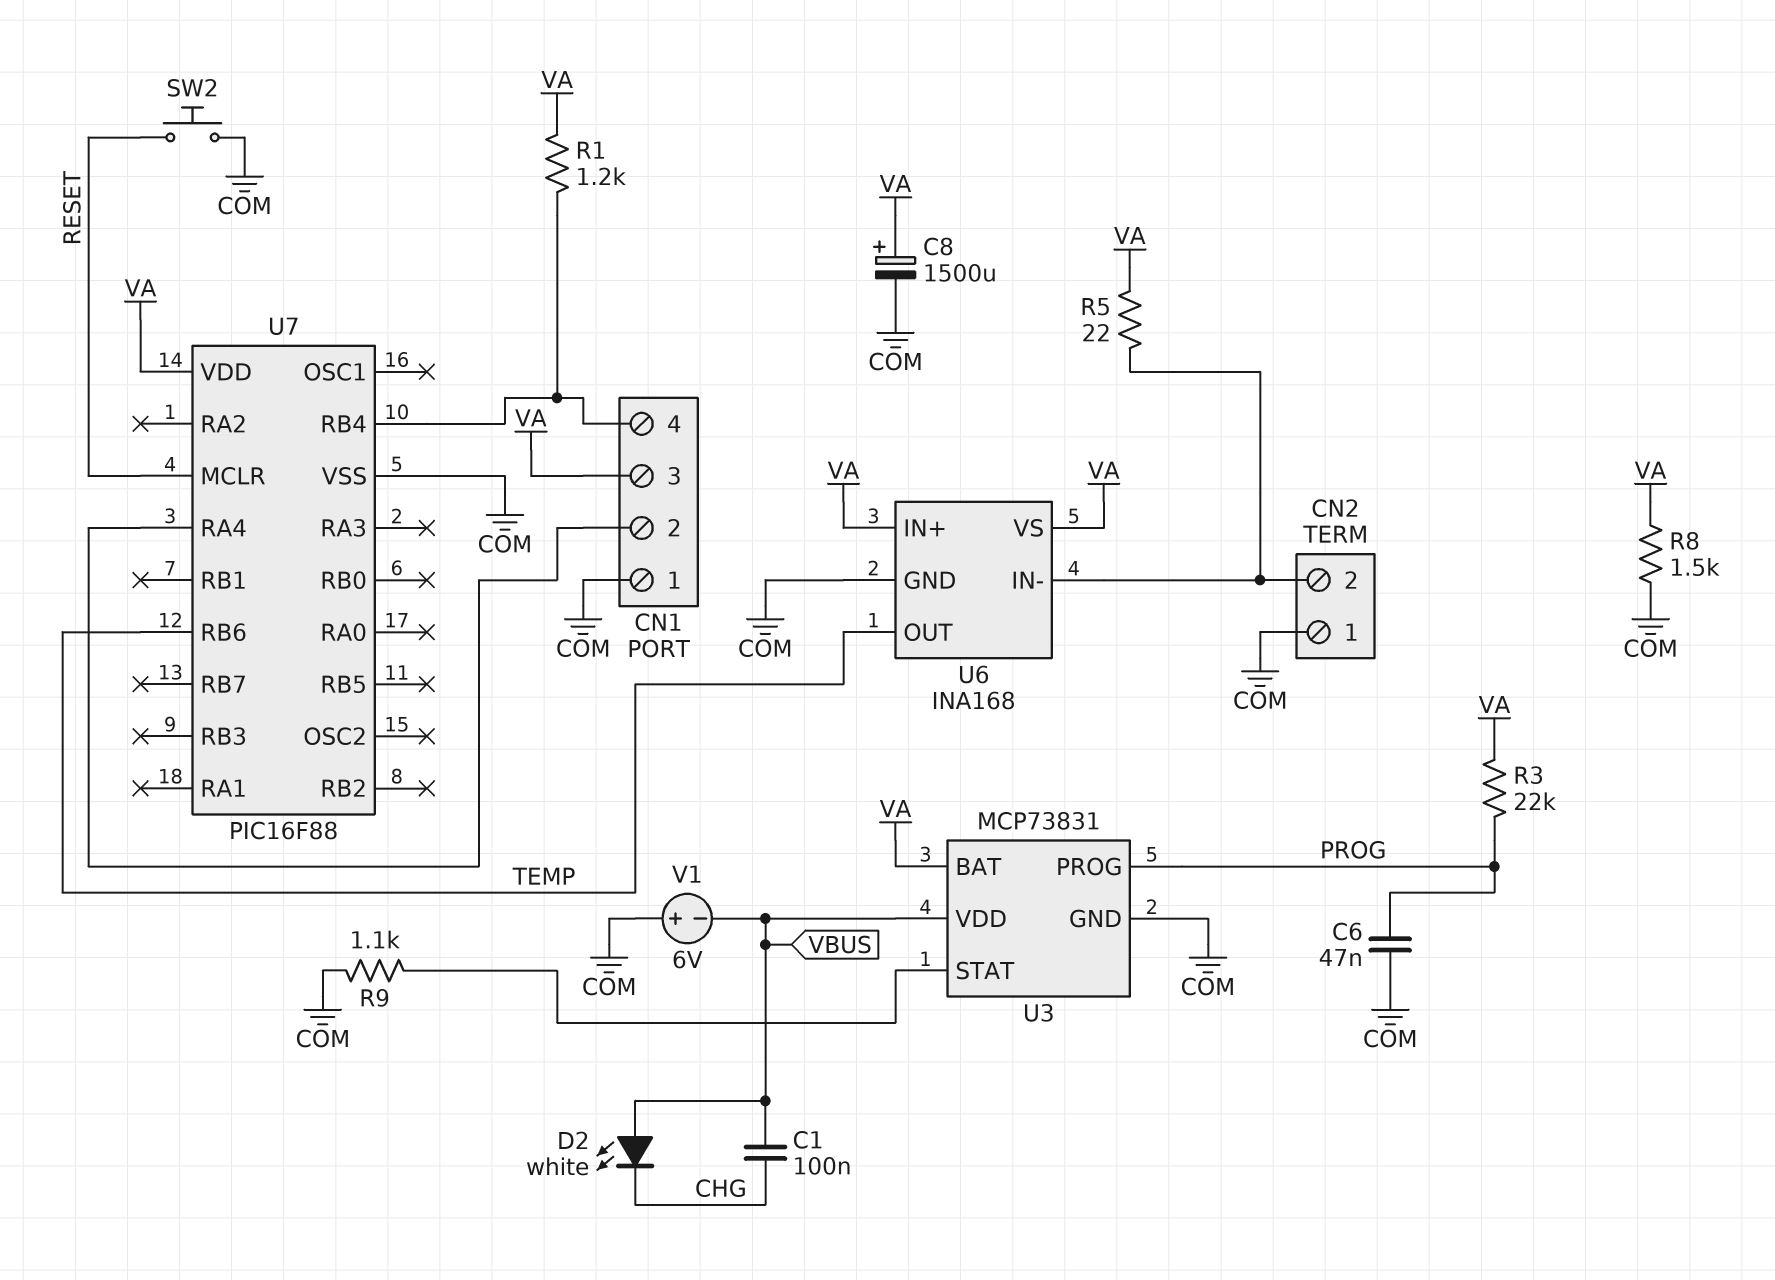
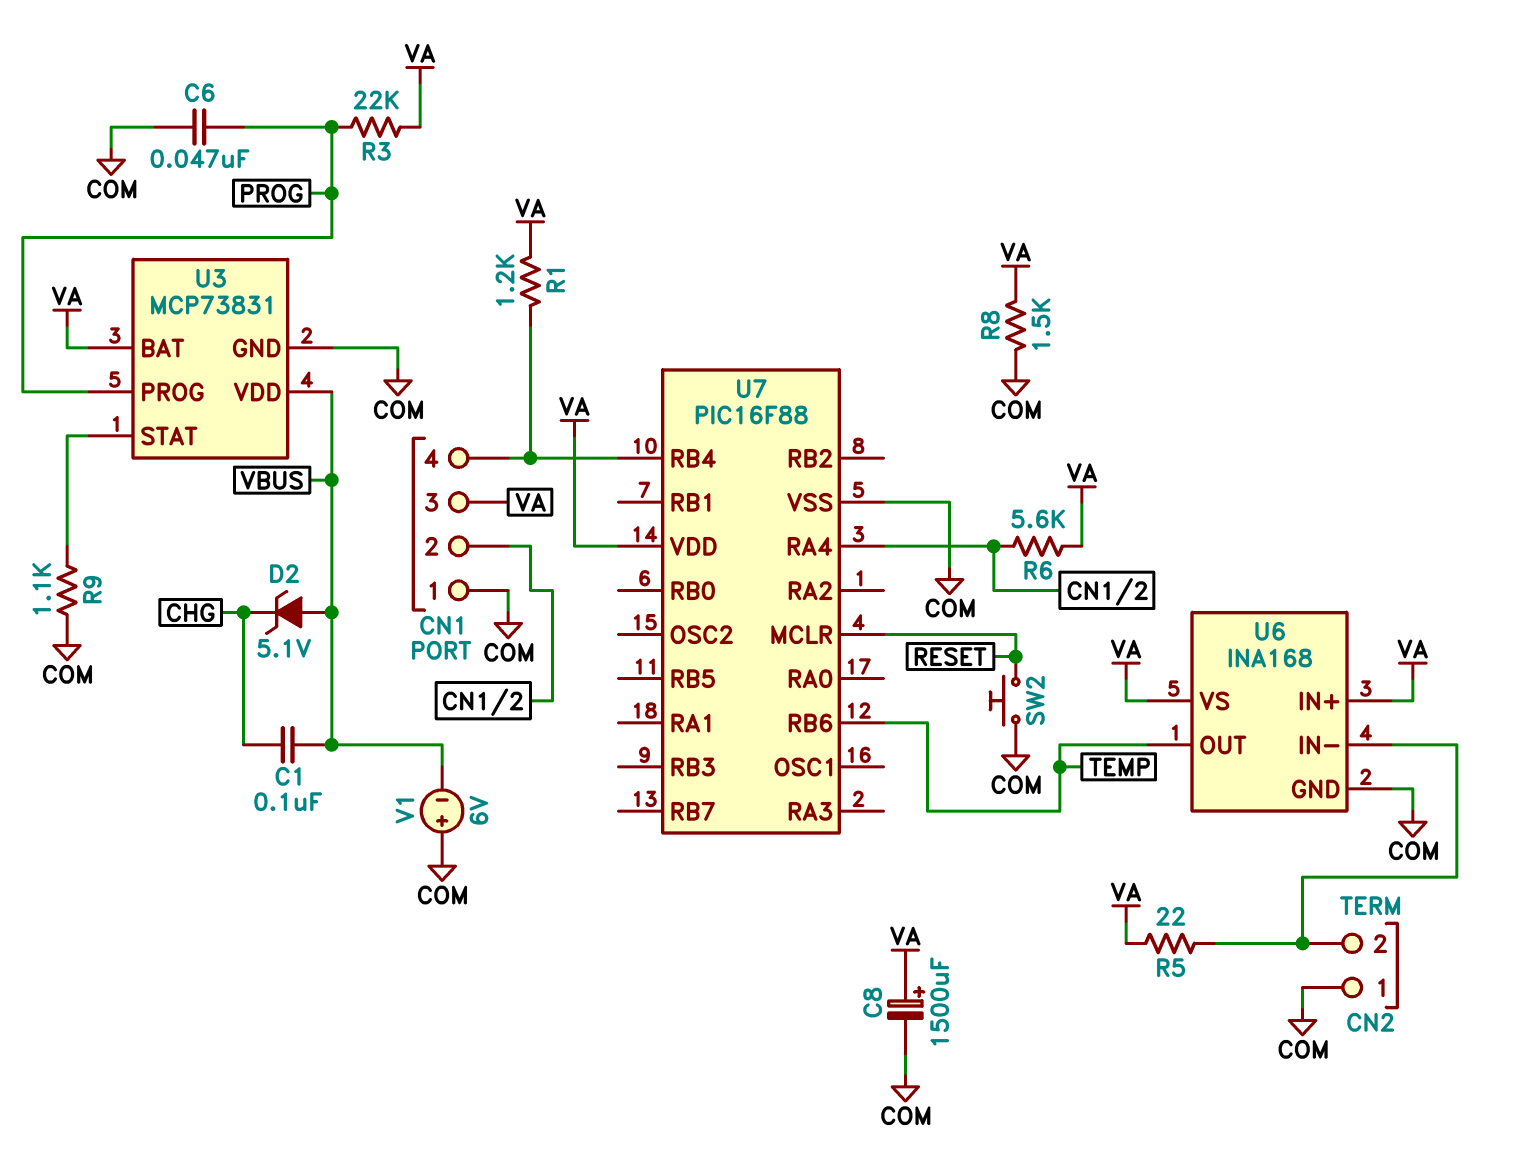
D2: LED white (A VBUS, K CHG) -> zener 5.1V (A VBUS, K CHG)
R6: none -> 5.6k (CN1/2, VA)

